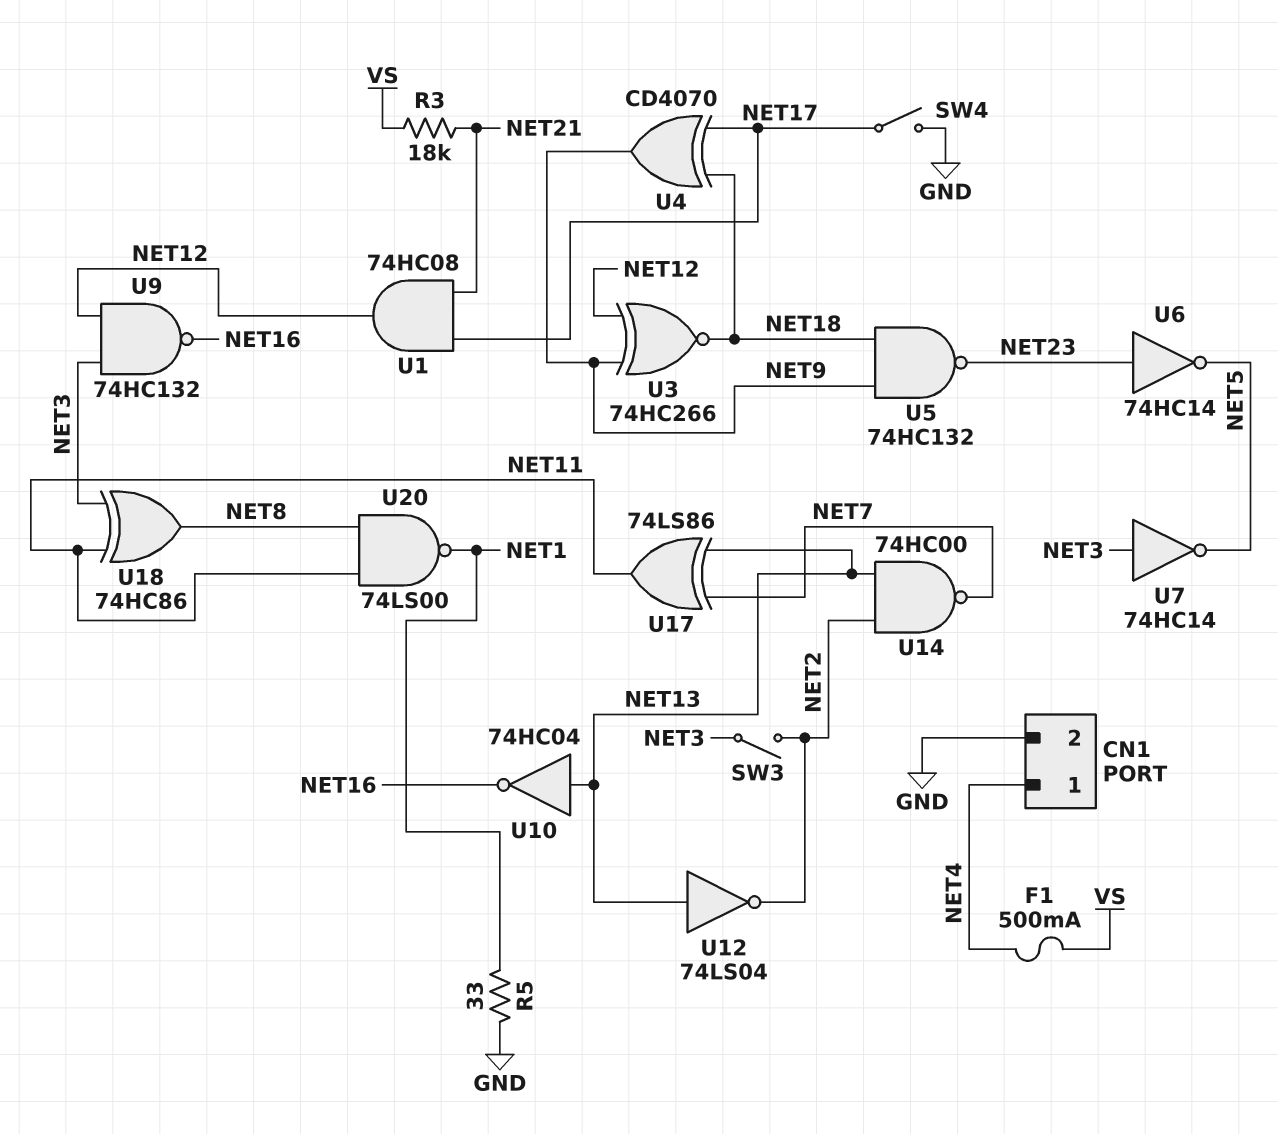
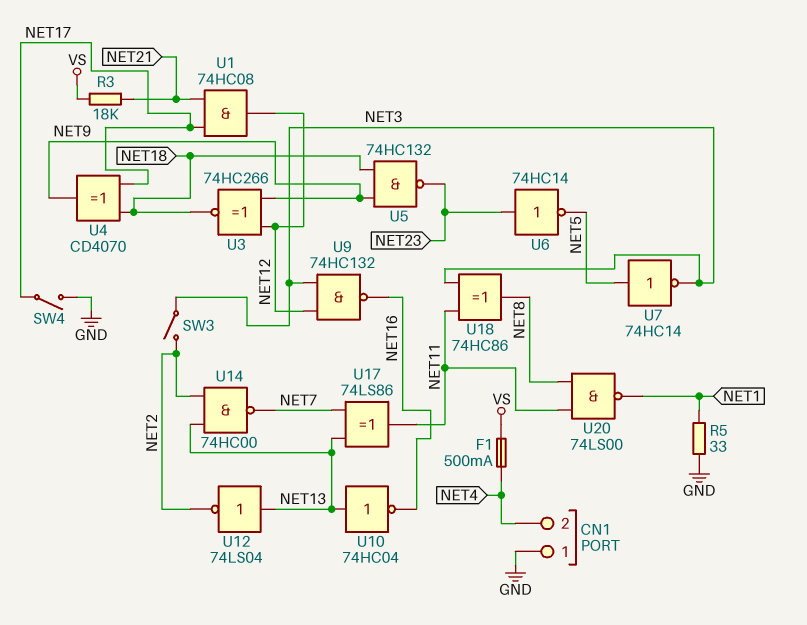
CN1 pin 1: NET4 -> GND
CN1 pin 2: GND -> NET4
U7: NOT 74HC14 (in NET3, out NET5) -> NOT 74HC14 (in NET5, out NET3)

